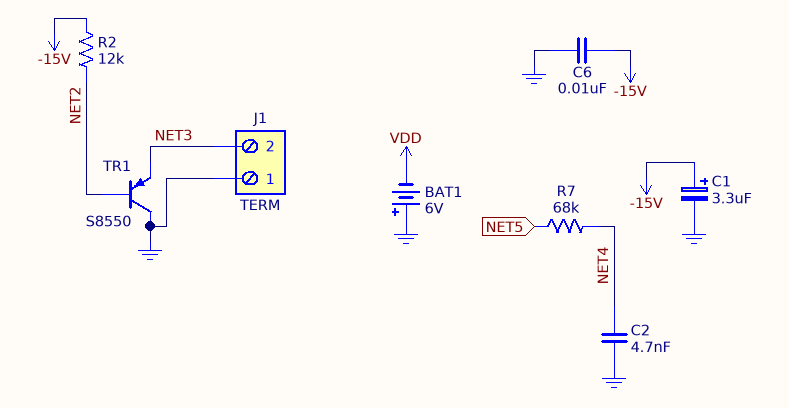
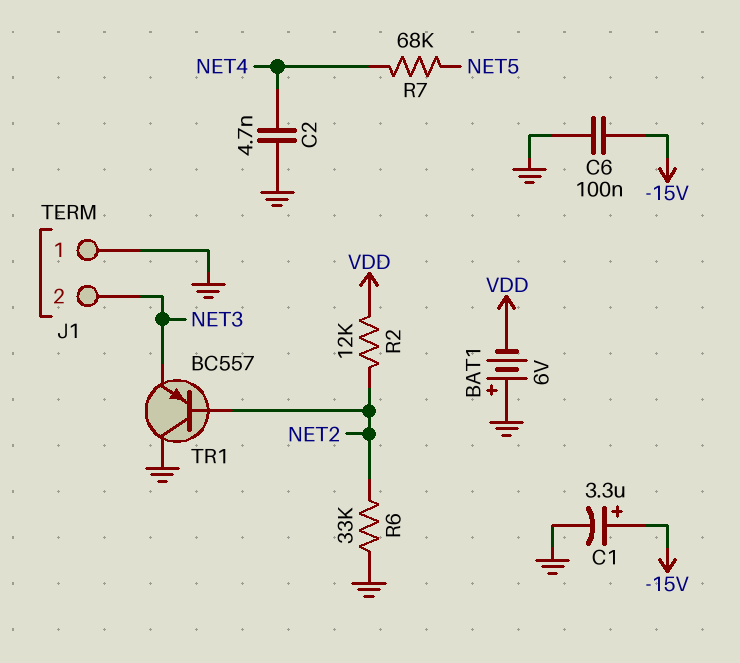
C6: 10nF (-15V, GND) -> 100nF (-15V, GND)
R2: 12k (-15V, NET2) -> 12k (NET2, VDD)
R6: none -> 33k (GND, NET2)
TR1: PNP S8550 (B NET2, C GND, E NET3) -> PNP BC557 (B NET2, C GND, E NET3)

